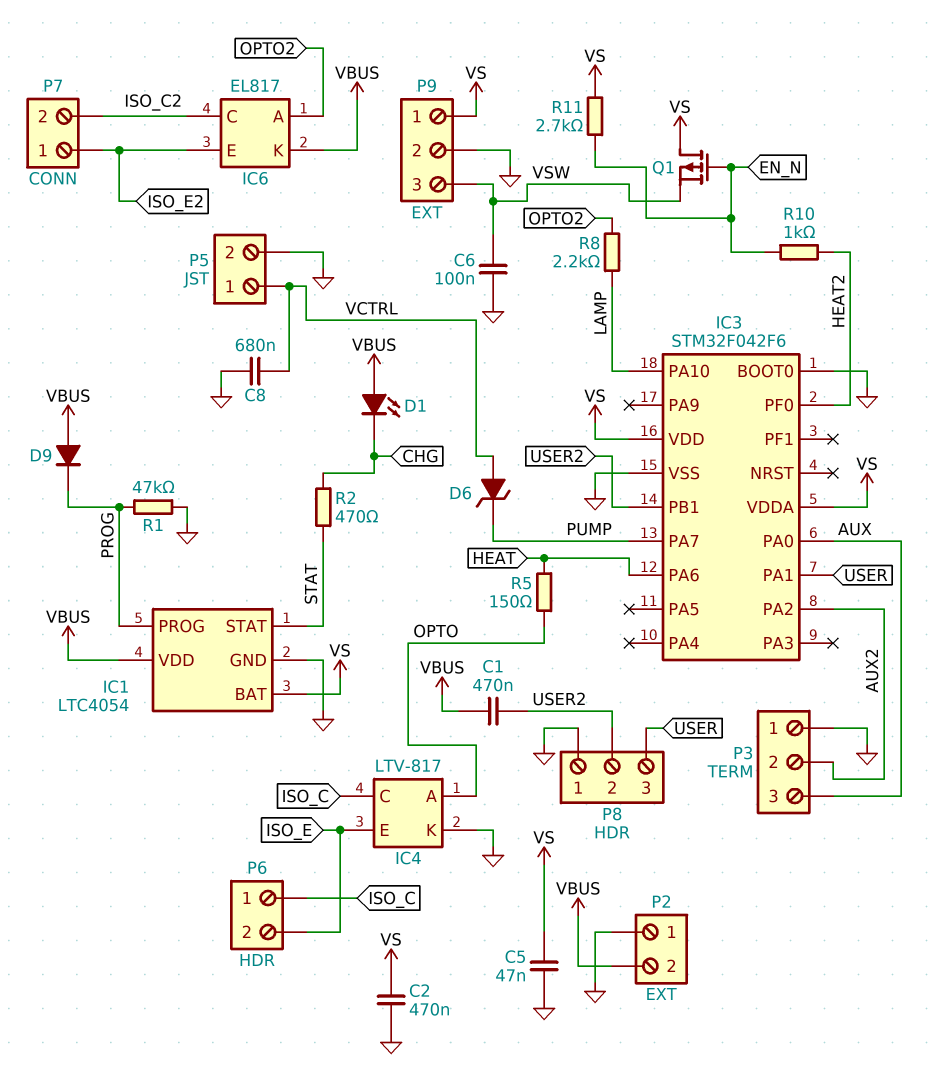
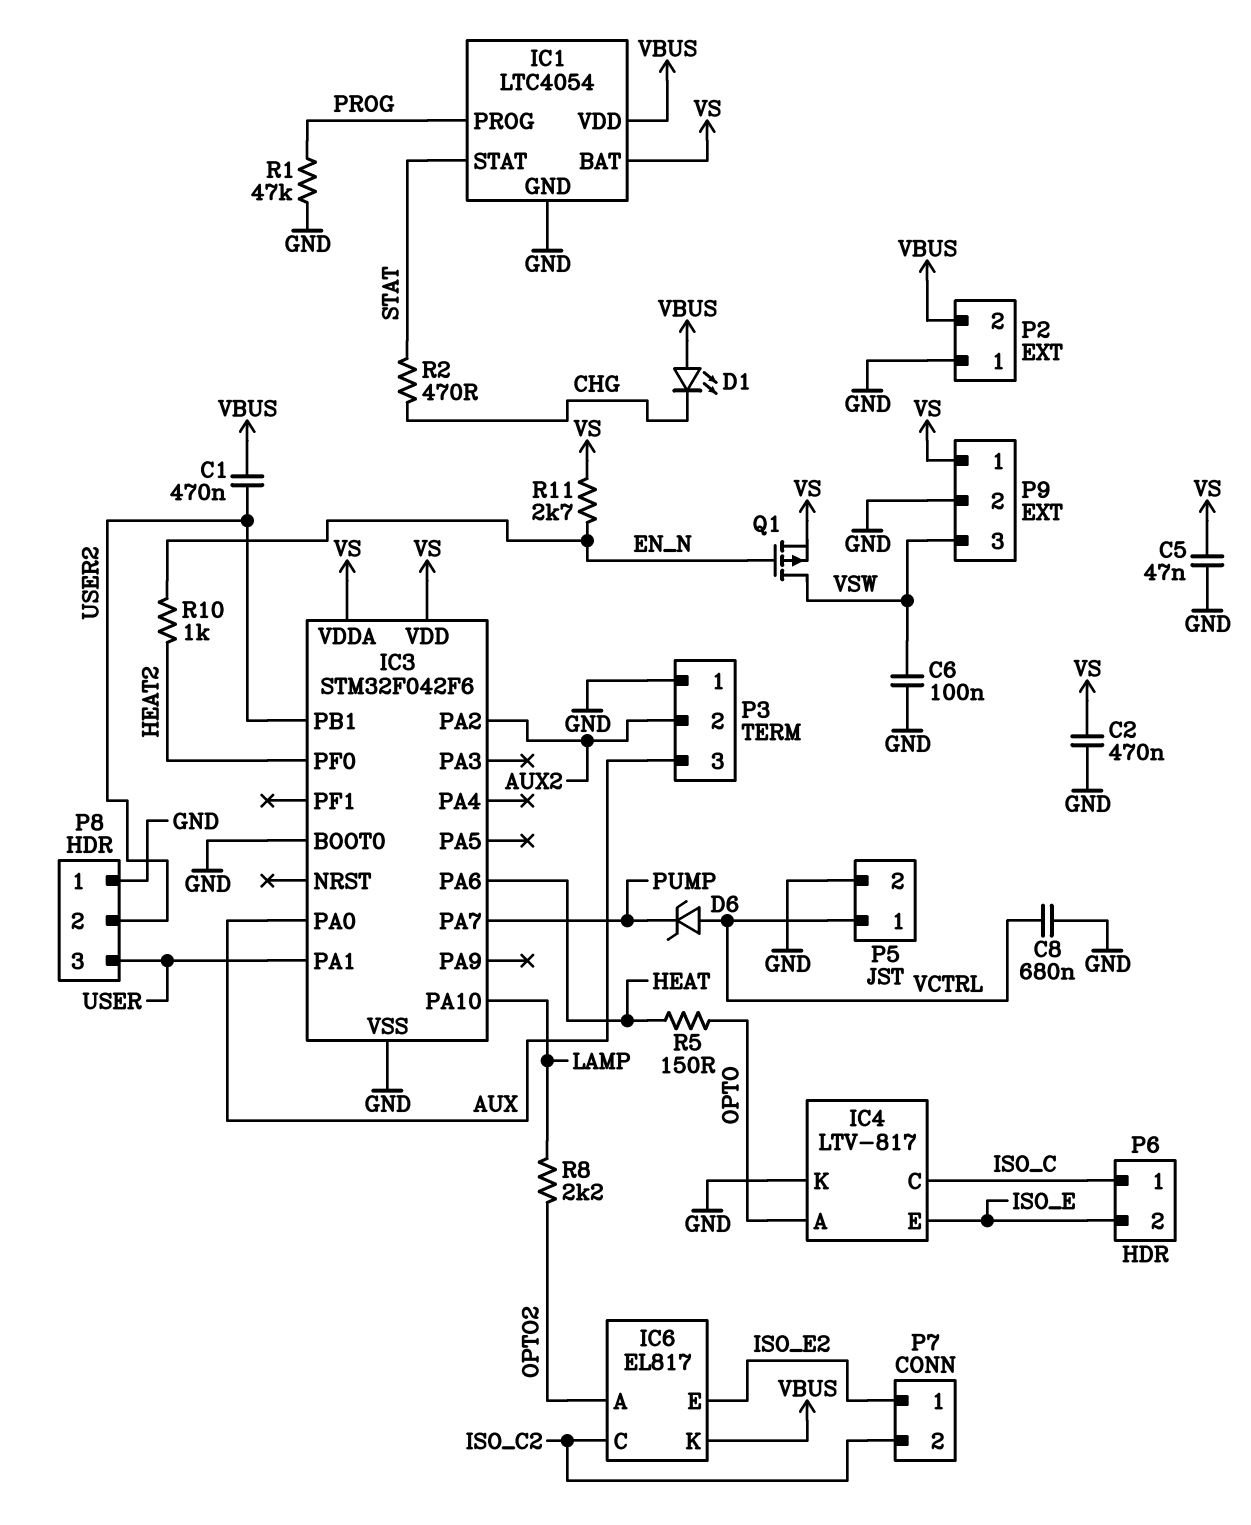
D9: diode (A VBUS, K PROG) -> none
Q1: PMOS (G EN_N, D VS, S VSW) -> PMOS (G EN_N, D VSW, S VS)

